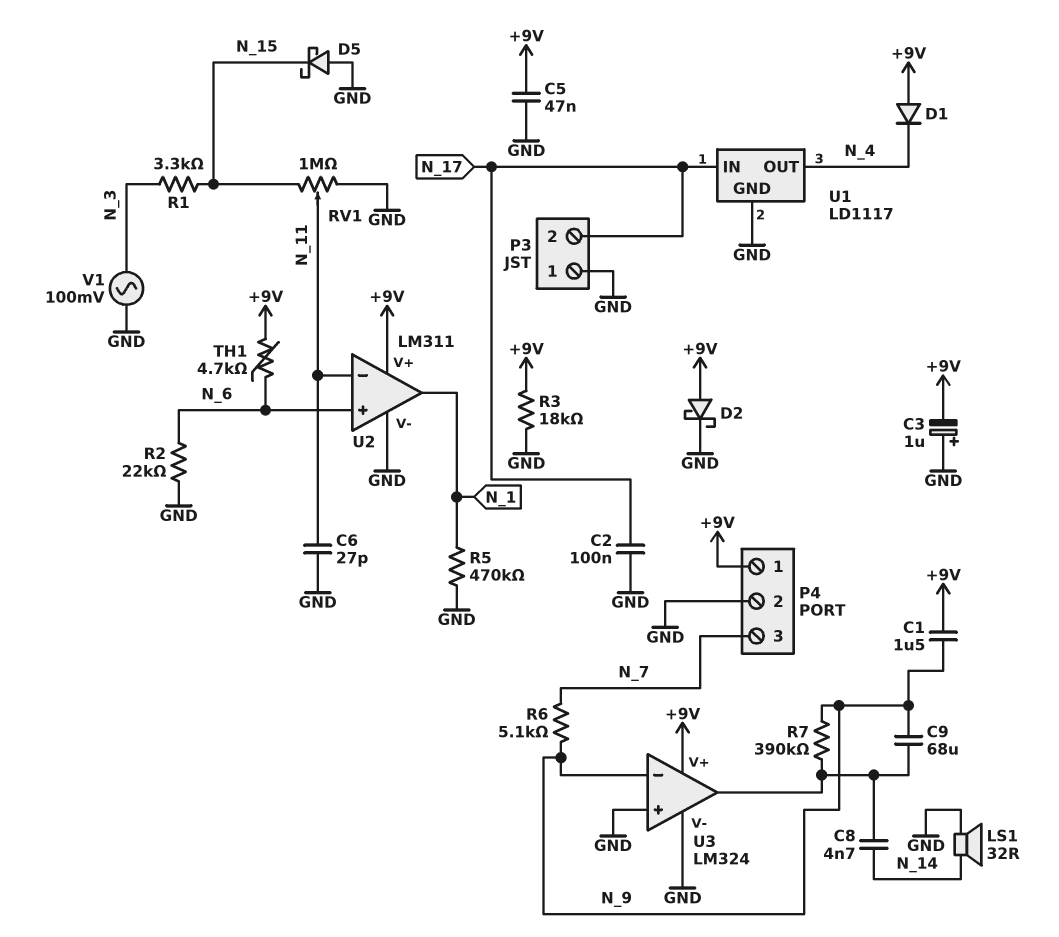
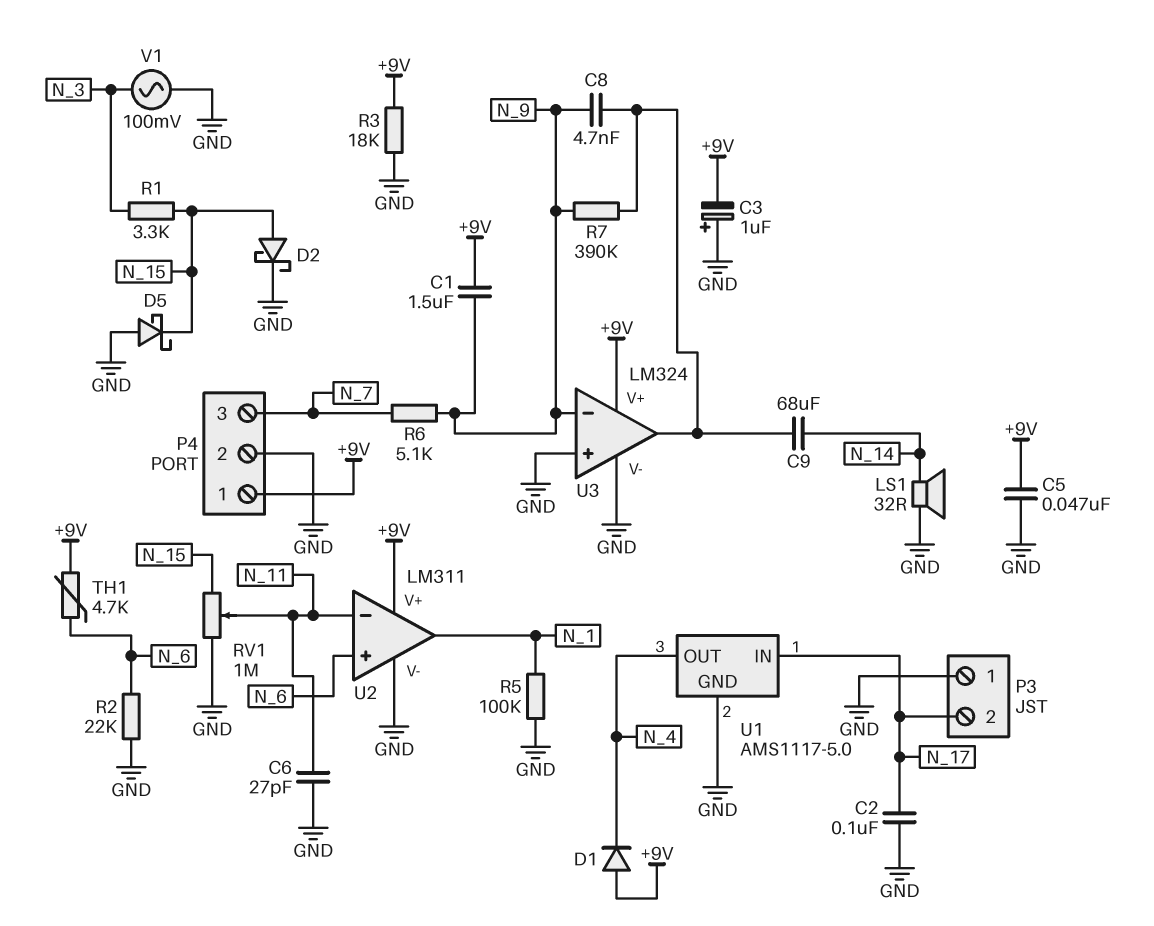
C8: 4.7nF (N_14, U3/out) -> 4.7nF (N_9, U3/out)
C9: 68uF (N_9, U3/out) -> 68uF (N_14, U3/out)
D2: schottky (A +9V, K GND) -> schottky (A N_15, K GND)
R5: 470k (GND, N_1) -> 100k (GND, N_1)
U1: LD1117 -> AMS1117-5.0

